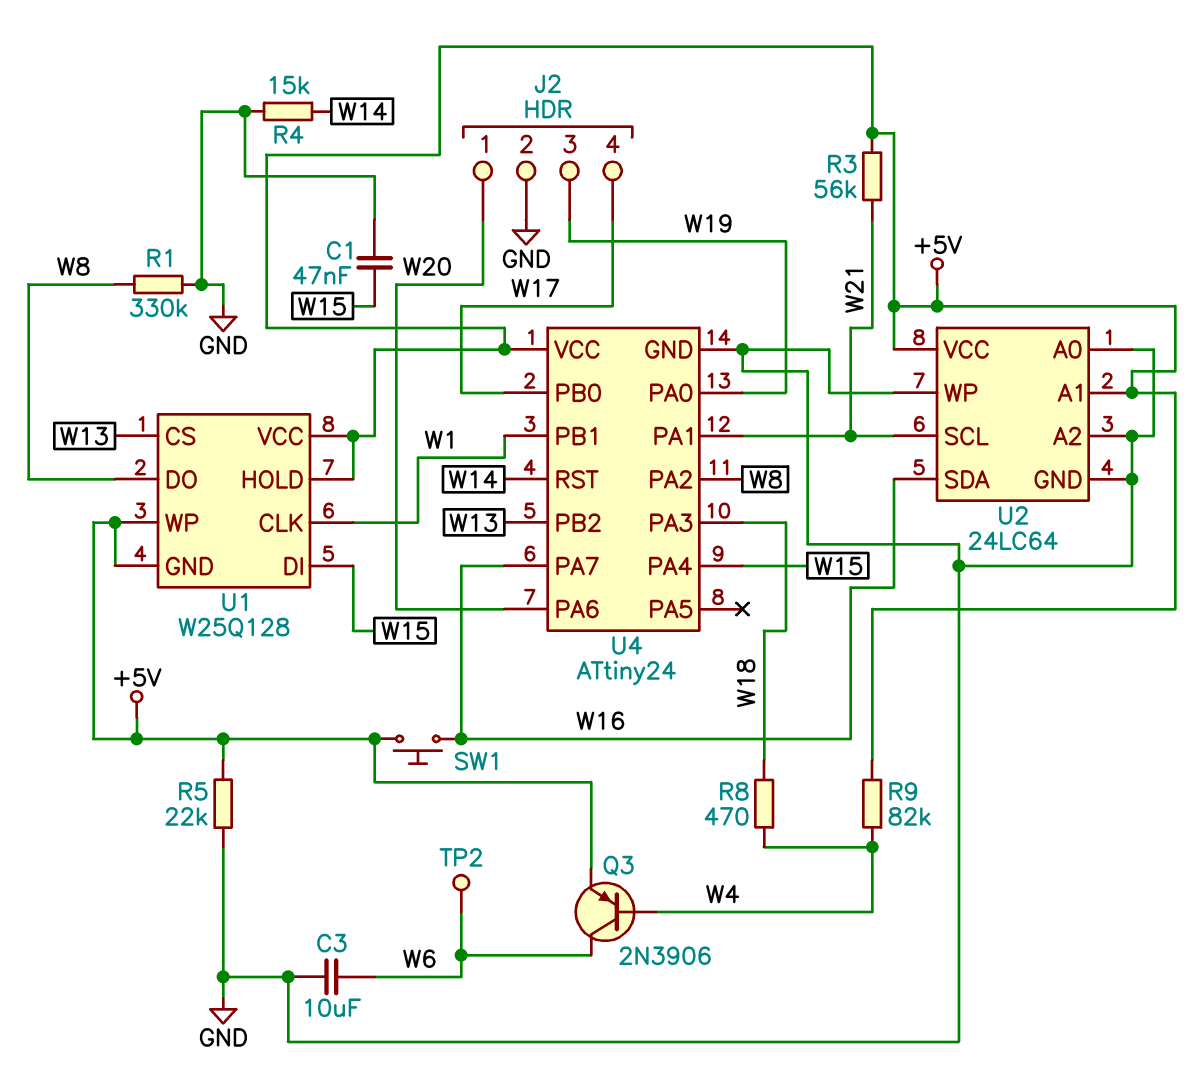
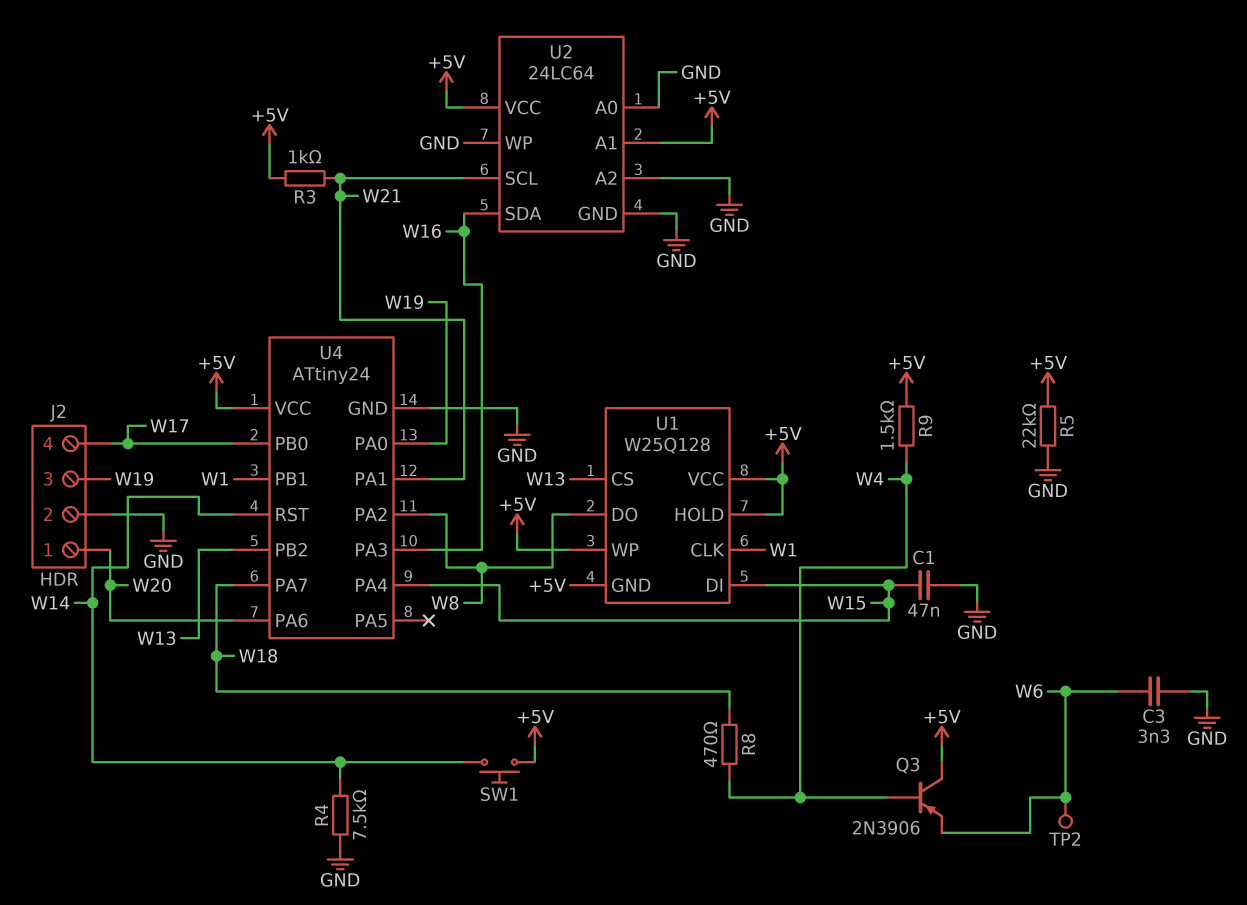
C3: 10uF (GND, W6) -> 3.3nF (GND, W6)
Q3: PNP 2N3906 (B W4, C W6, E +5V) -> PNP 2N3906 (B W4, C +5V, E W6)
R1: 330k (GND, W8) -> none
R3: 56k (+5V, W21) -> 1k (+5V, W21)
R4: 15k (GND, W14) -> 7.5k (GND, W14)
R9: 82k (+5V, W4) -> 1.5k (+5V, W4)
SW1: button (+5V, W16) -> button (+5V, W14)
U4 pin PA3: W18 -> W16
U4 pin PA7: W16 -> W18

